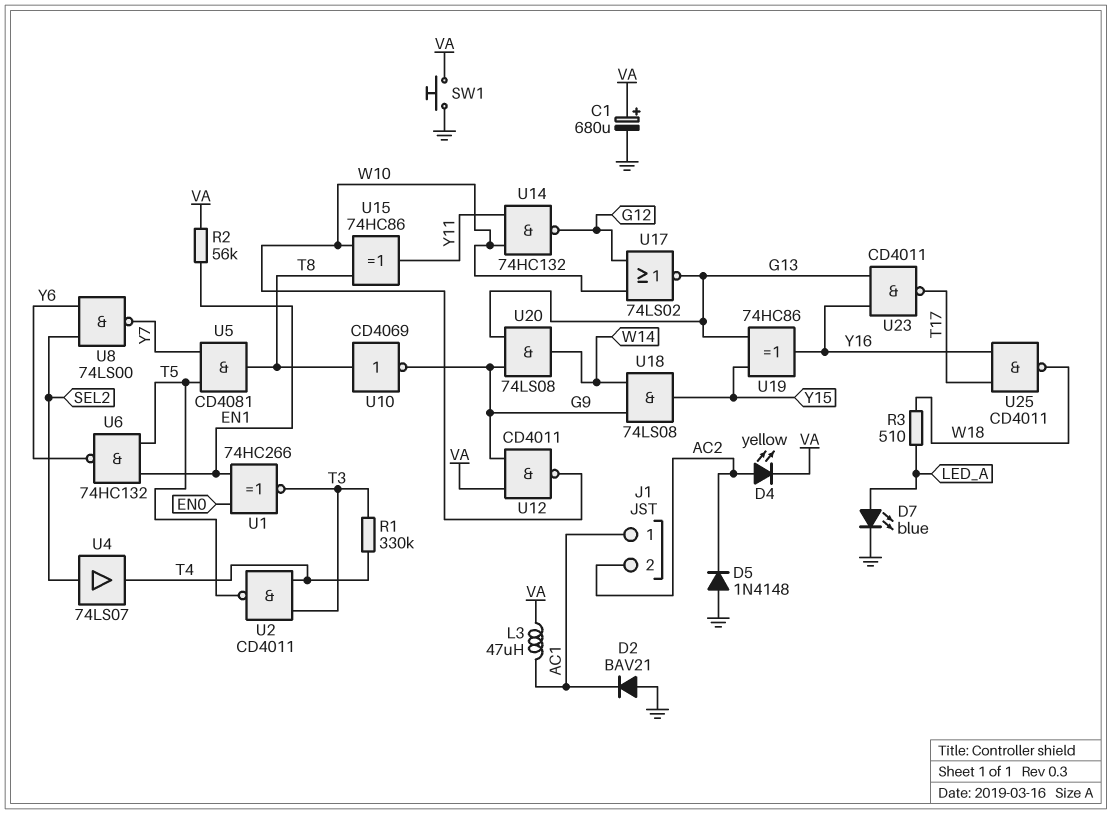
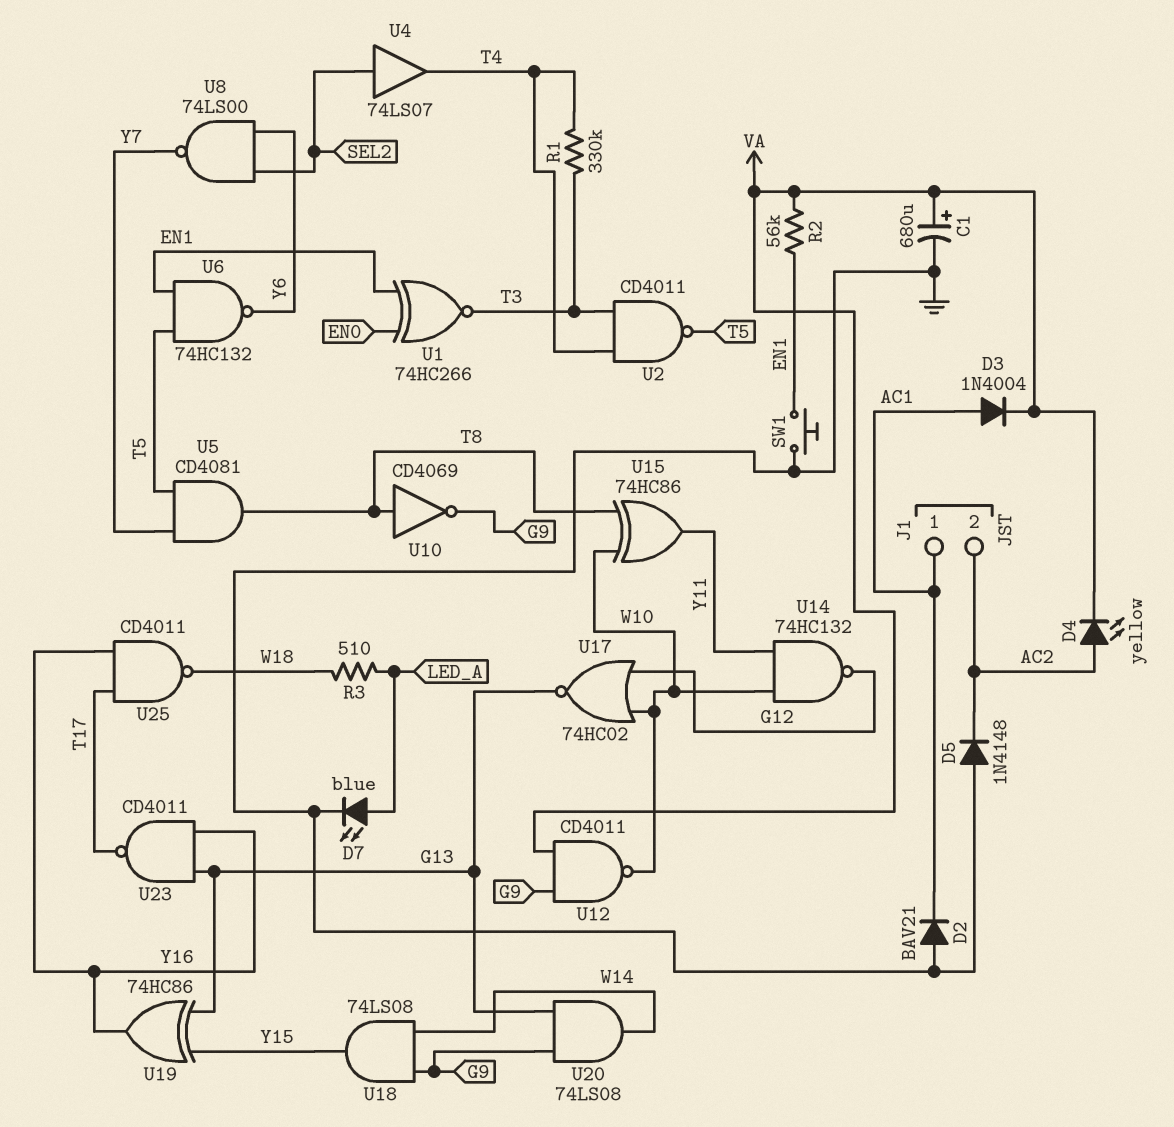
D3: none -> diode 1N4004 (A AC1, K VA)
L3: 47uH (AC1, VA) -> none
SW1: button (GND, VA) -> button (EN1, GND)
U17: NOR 74LS02 (in G12, in W10, out G13) -> NOR 74HC02 (in G12, in W10, out G13)

